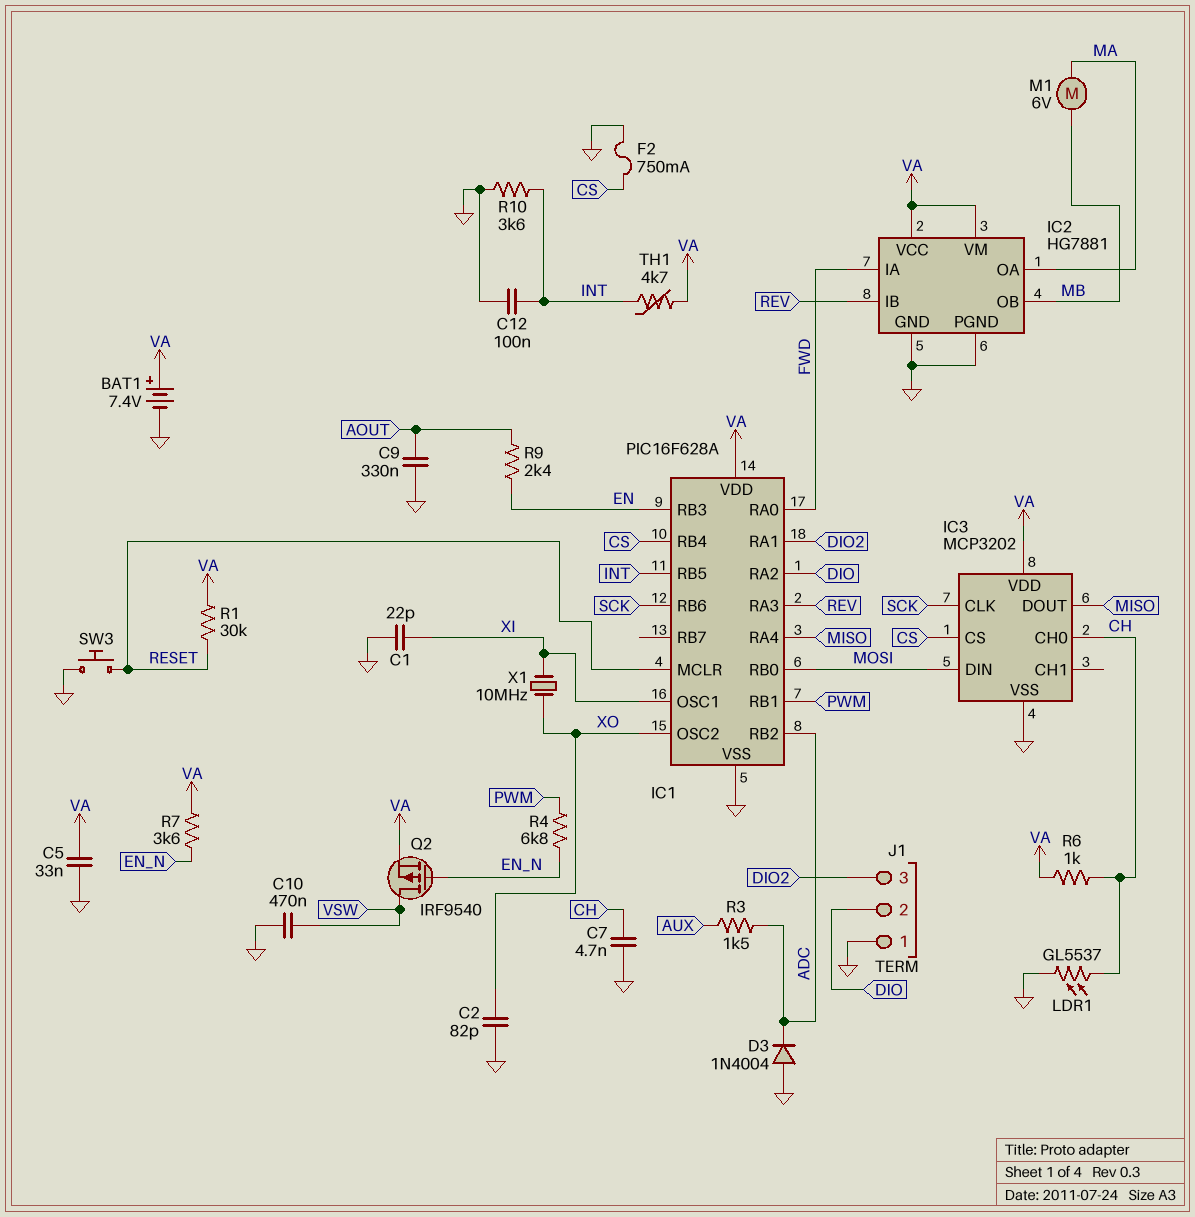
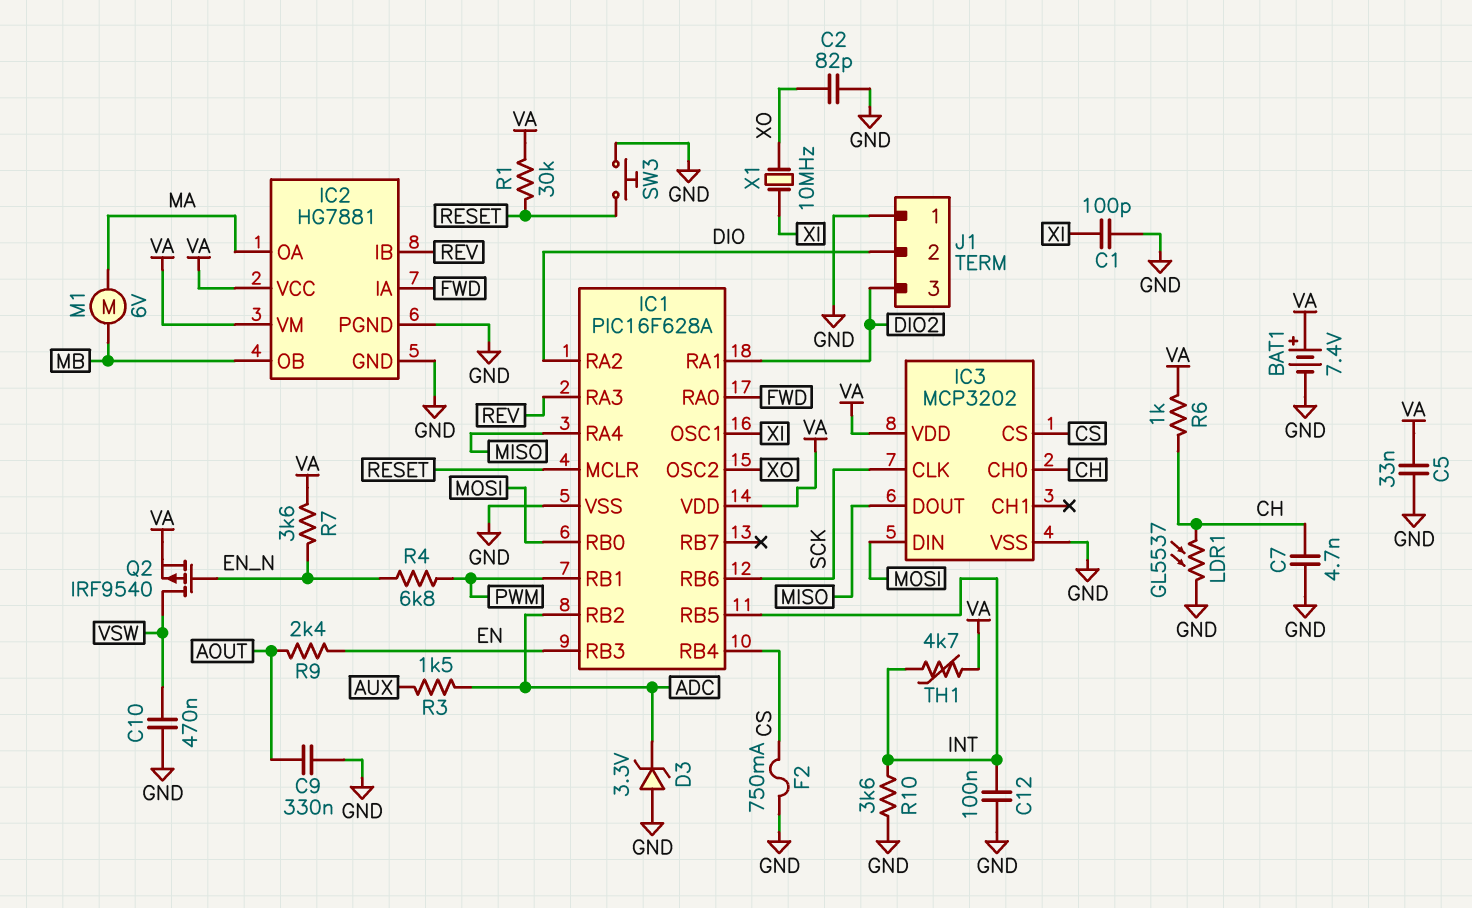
C1: 22pF (GND, XI) -> 100pF (GND, XI)
D3: diode 1N4004 (A GND, K ADC) -> zener 3.3V (A GND, K ADC)

